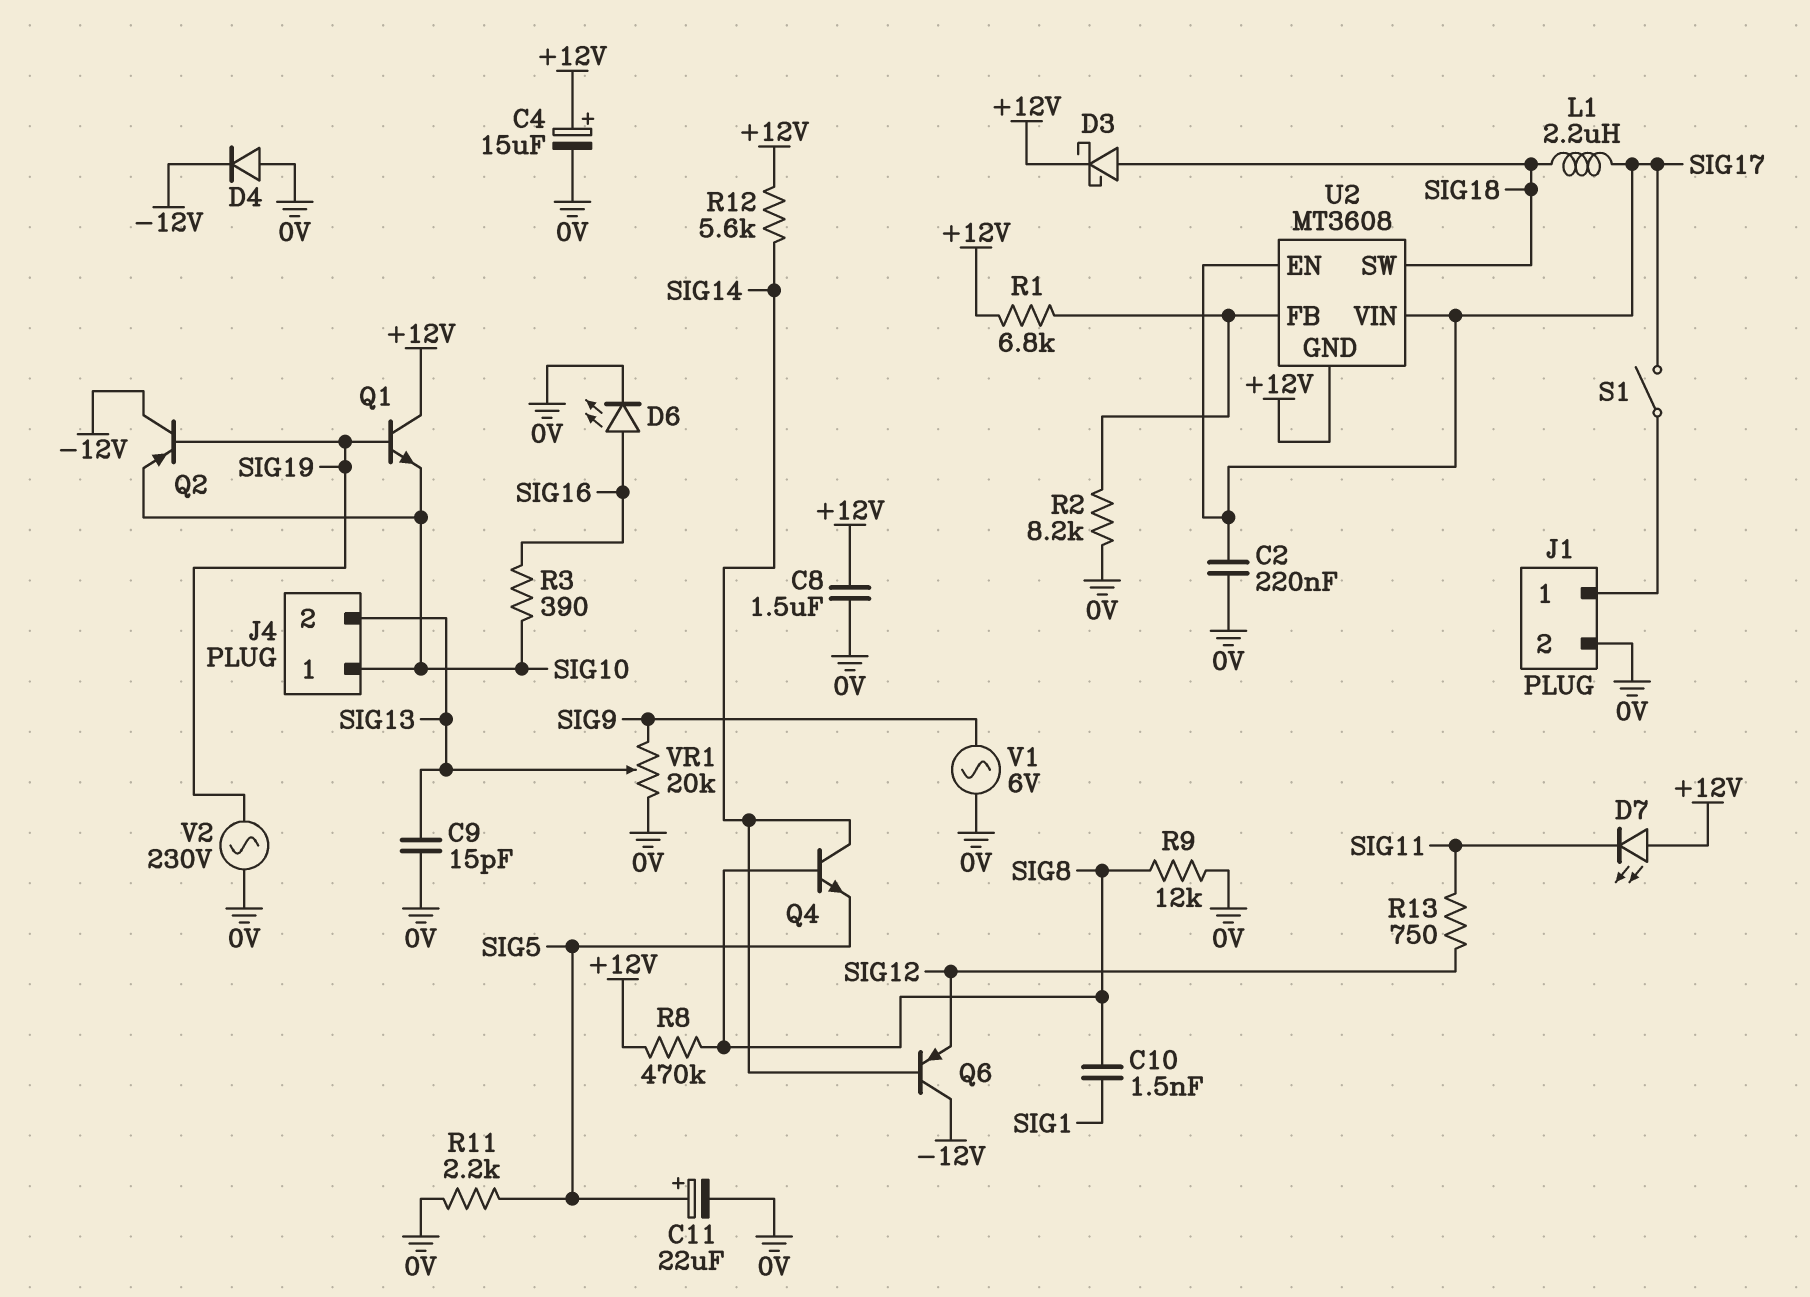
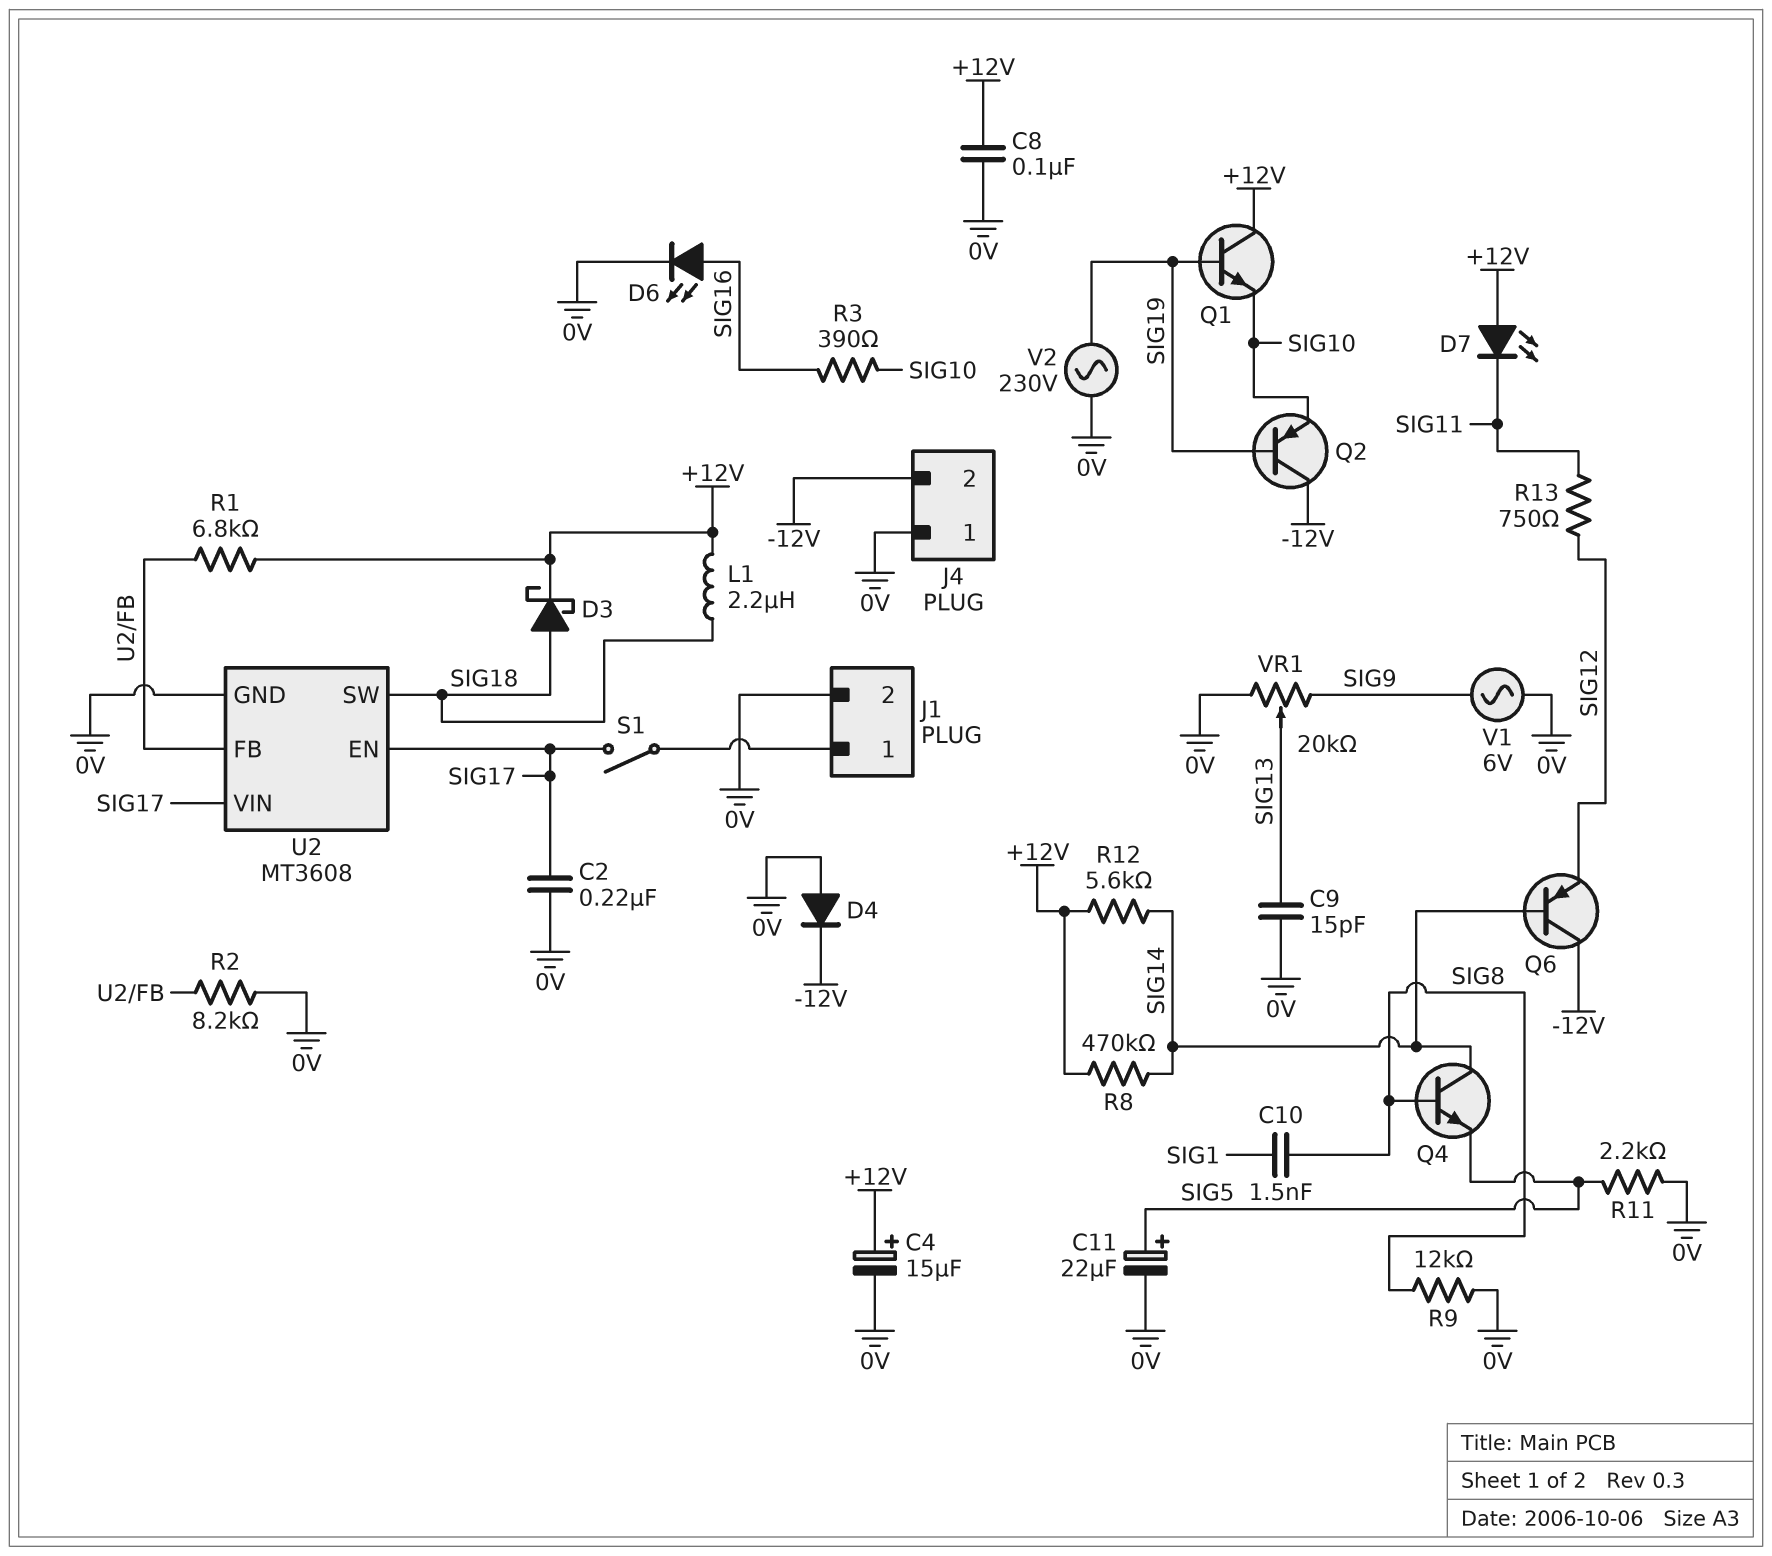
C8: 1.5uF (+12V, 0V) -> 100nF (+12V, 0V)
J4 pin 1: SIG10 -> 0V
J4 pin 2: SIG13 -> -12V
L1: 2.2uH (SIG17, SIG18) -> 2.2uH (+12V, SIG18)
R8: 470k (+12V, SIG8) -> 470k (+12V, SIG14)
U2 pin GND: +12V -> 0V

